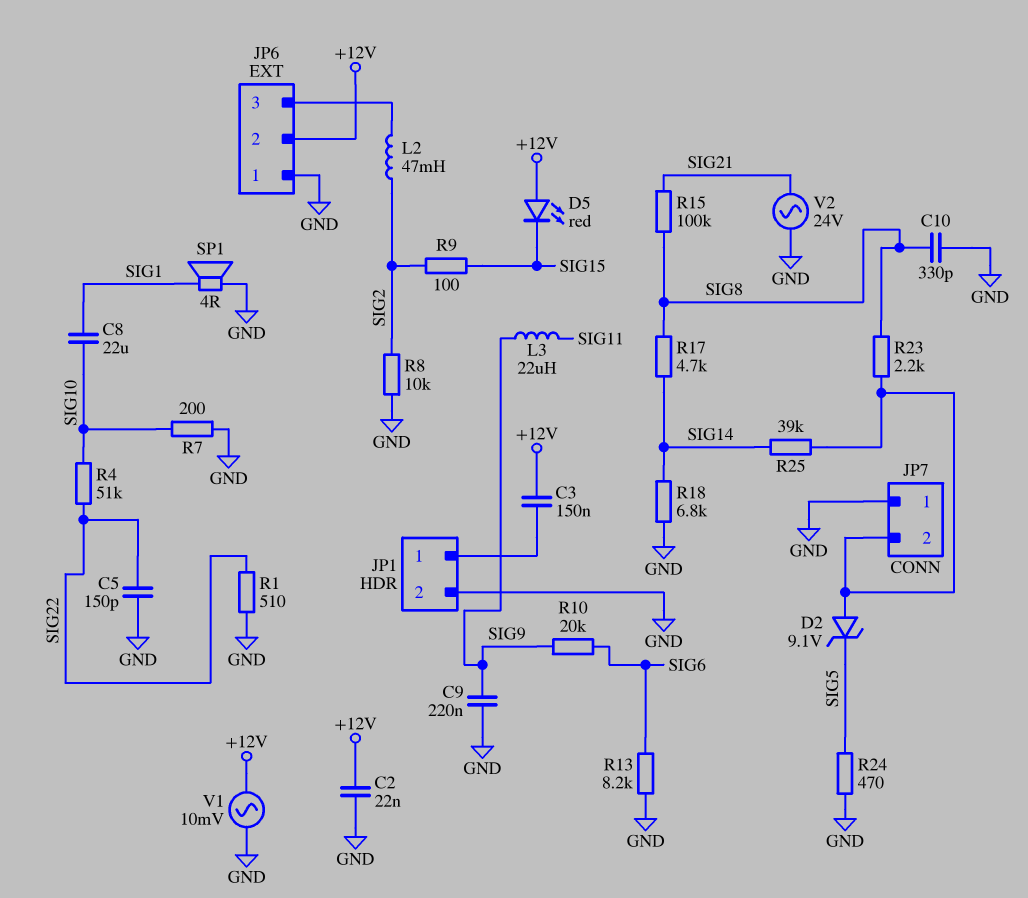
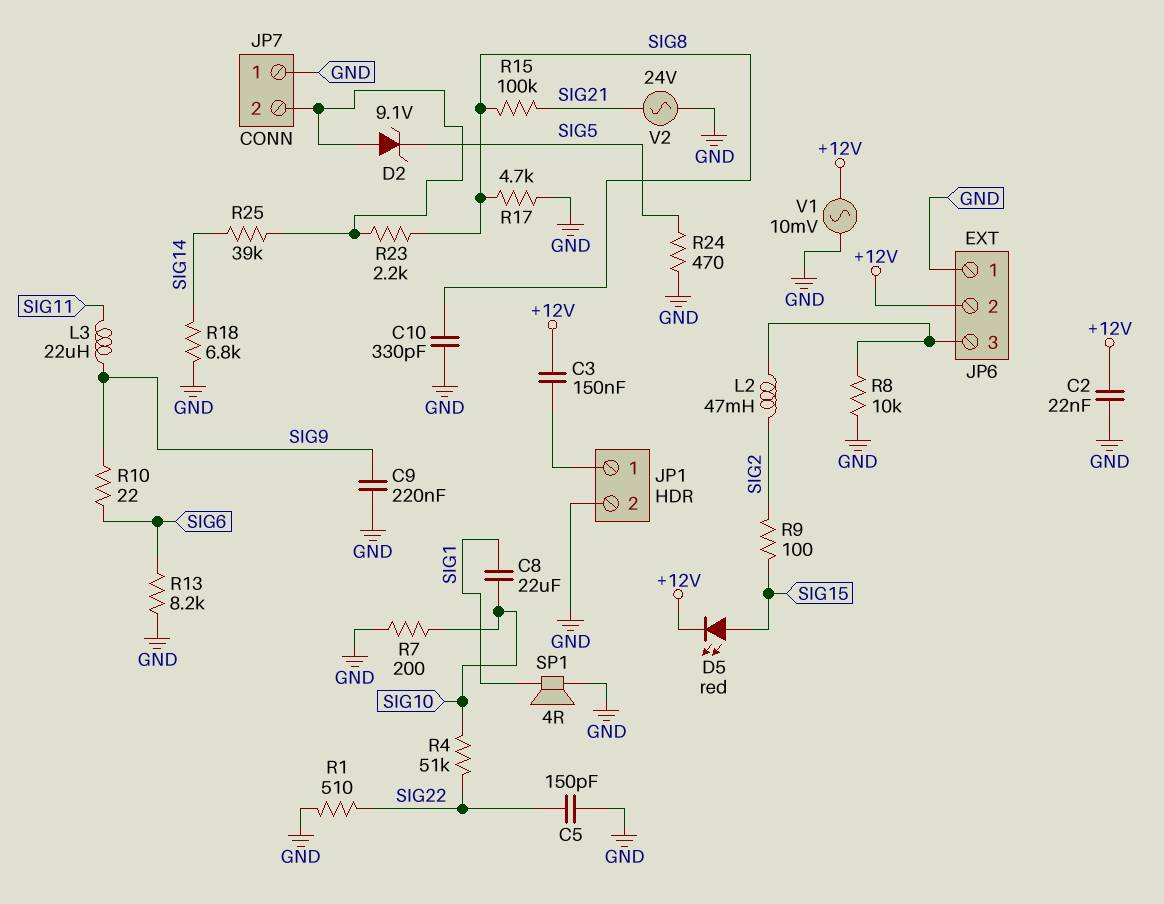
D5: LED red (A +12V, K SIG15) -> LED red (A SIG15, K +12V)
R8: 10k (GND, SIG2) -> 10k (GND, JP6/3)
R10: 20k (SIG6, SIG9) -> 22 (SIG6, SIG9)
R17: 4.7k (SIG8, SIG14) -> 4.7k (GND, SIG8)

